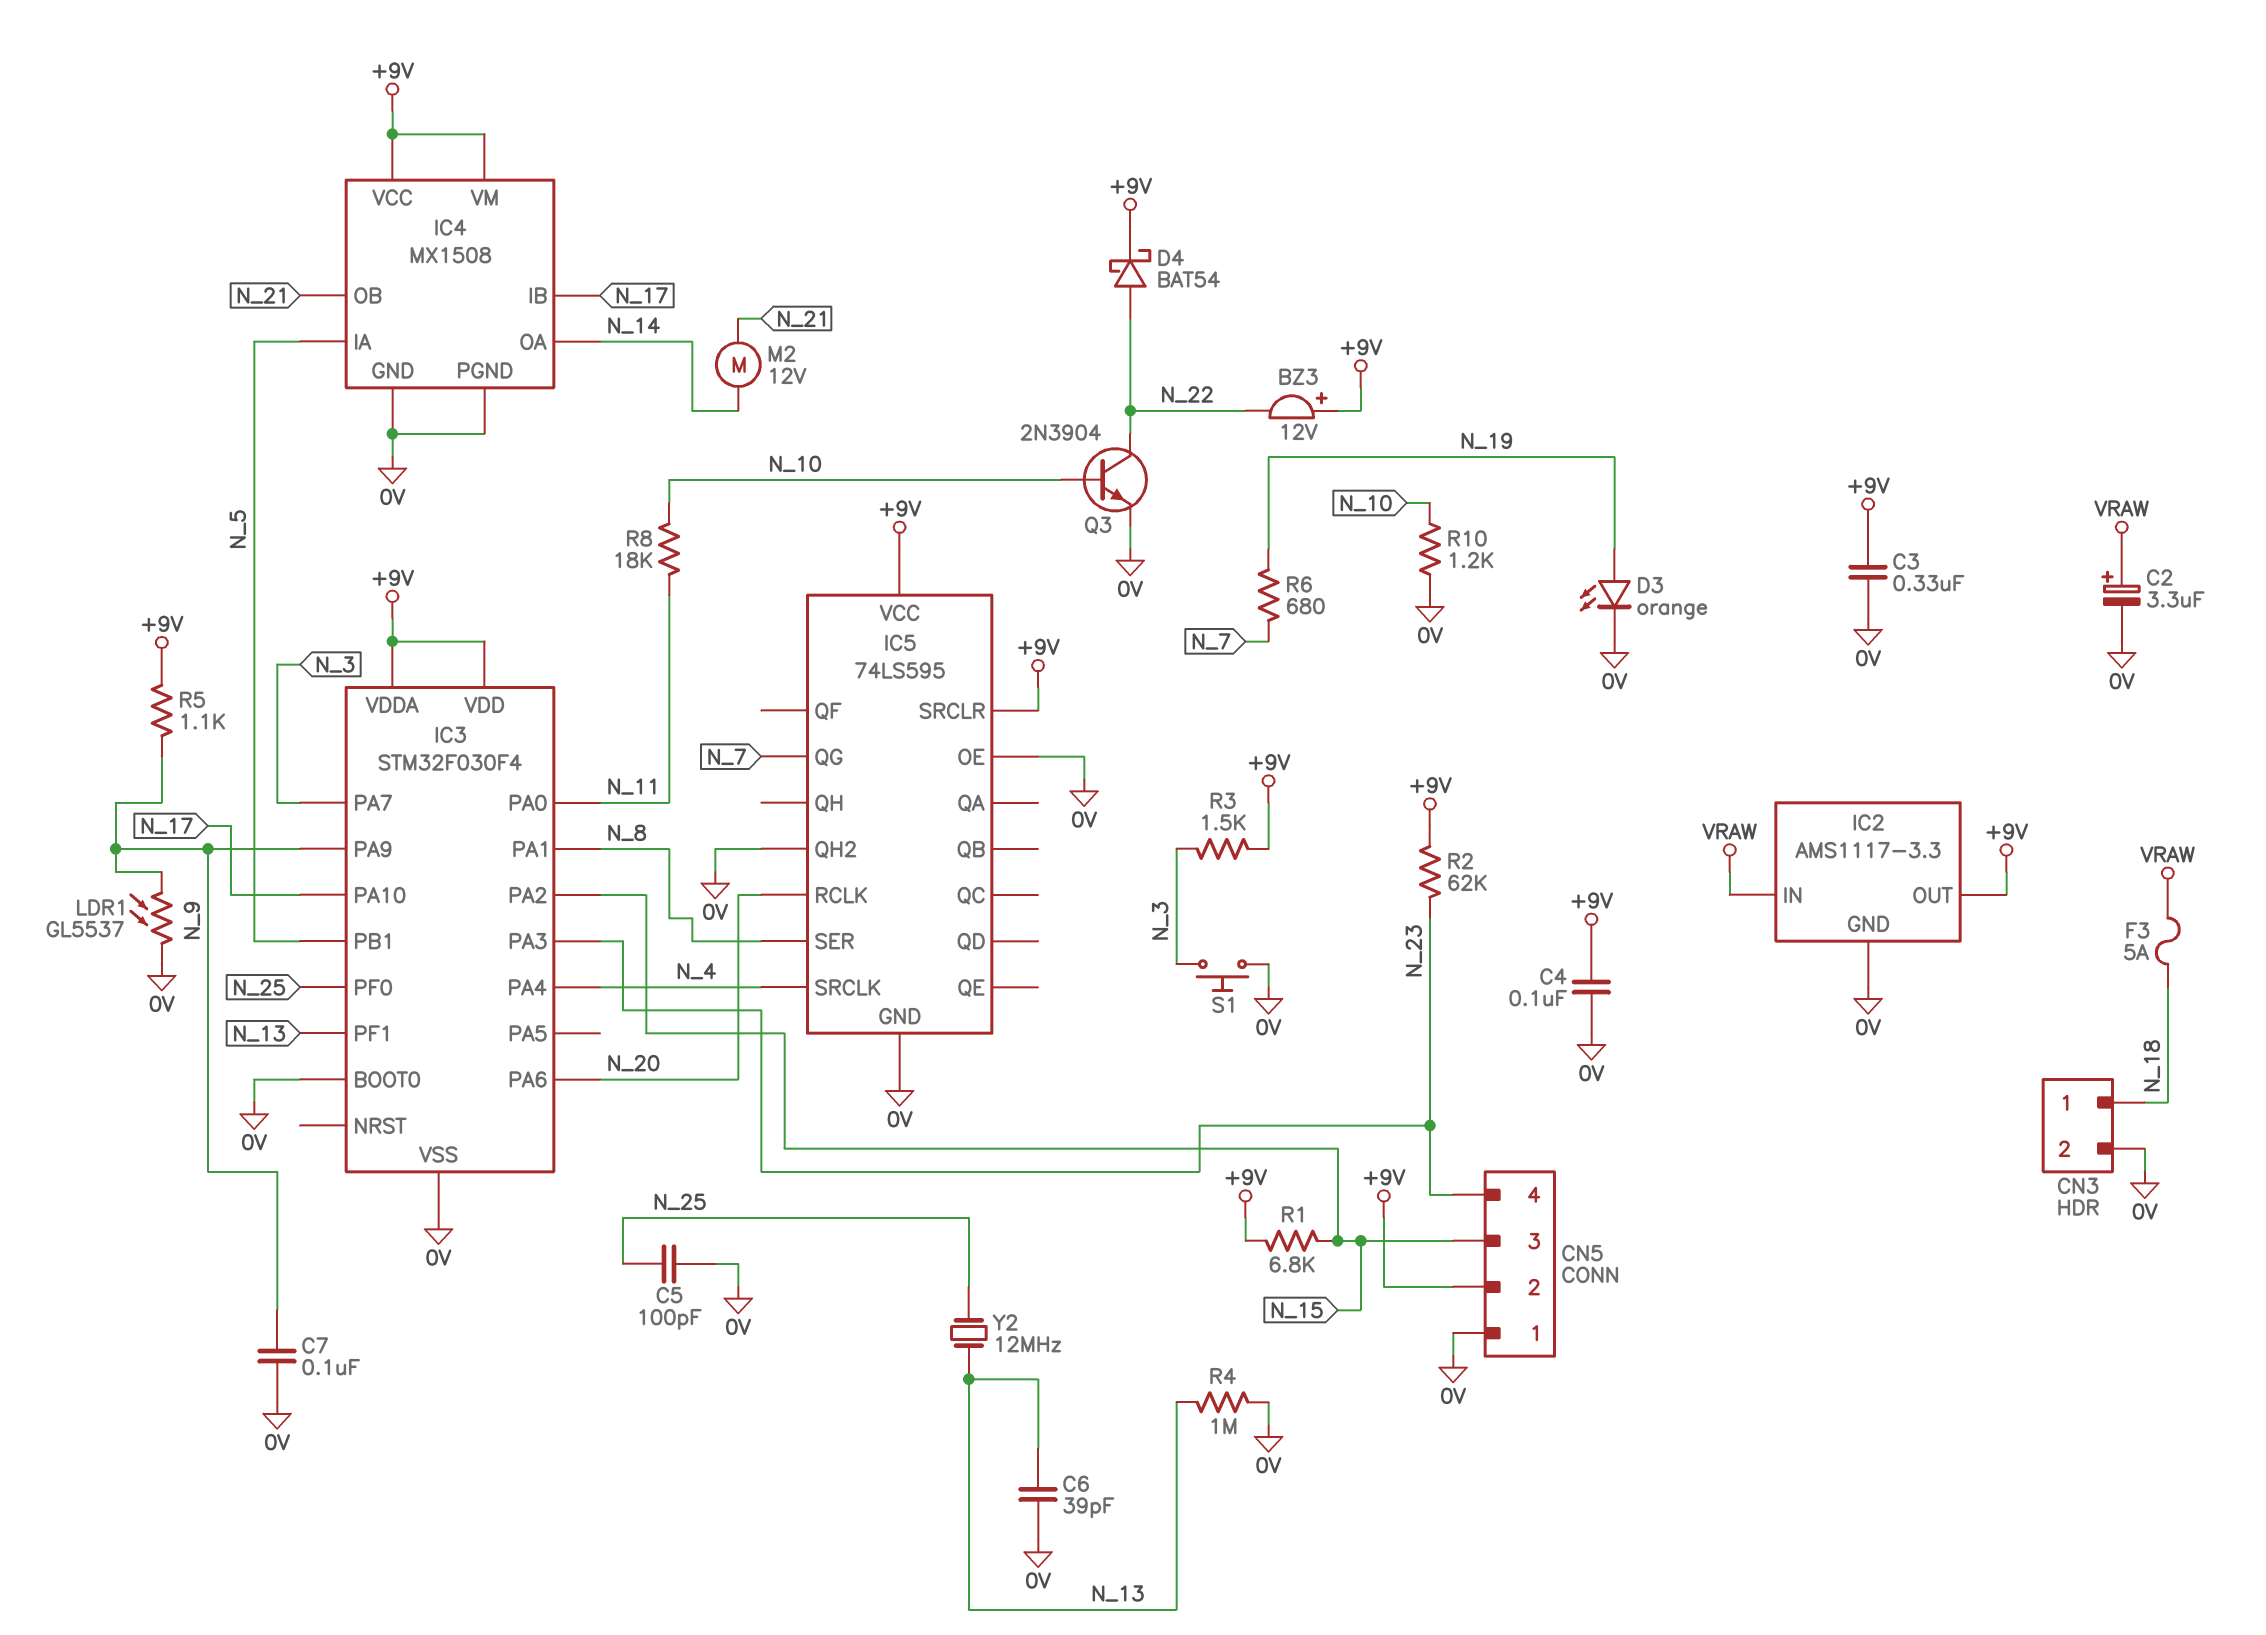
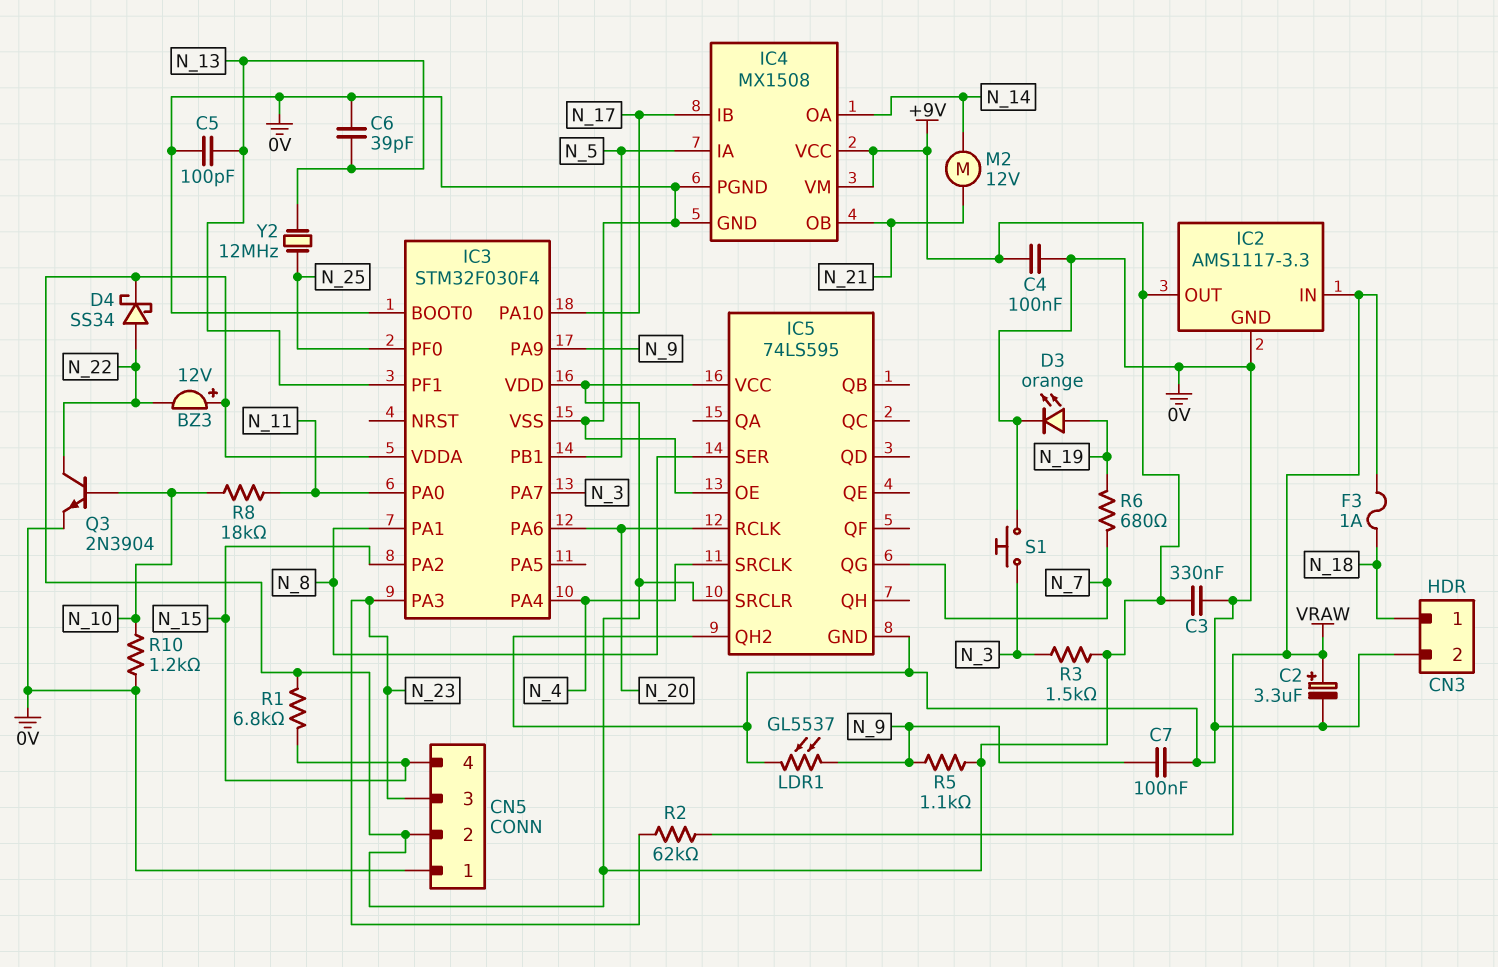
C5: 100pF (0V, N_25) -> 100pF (0V, N_13)
CN5 pin 3: N_15 -> N_23
CN5 pin 4: N_23 -> N_15
D4: schottky BAT54 (A N_22, K +9V) -> schottky SS34 (A N_22, K +9V)
F3: 5A (N_18, VRAW) -> 1A (N_18, VRAW)
R2: 62k (+9V, N_23) -> 62k (N_23, VRAW)
R4: 1M (0V, N_13) -> none

